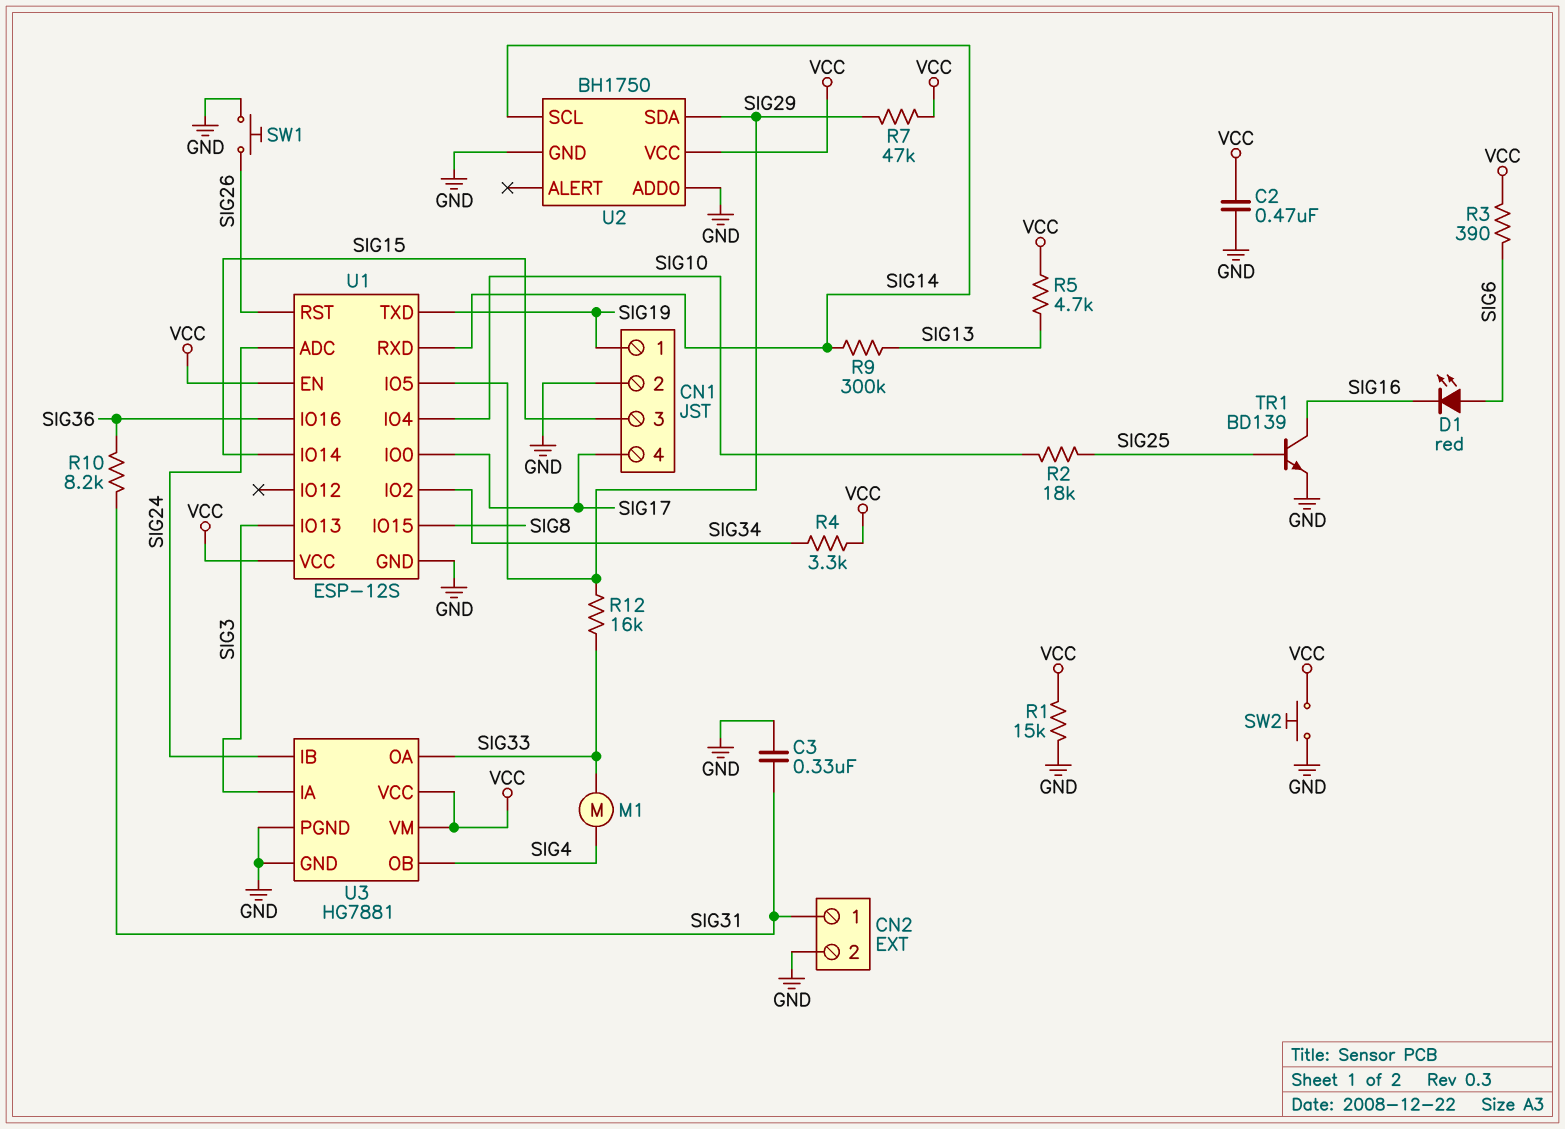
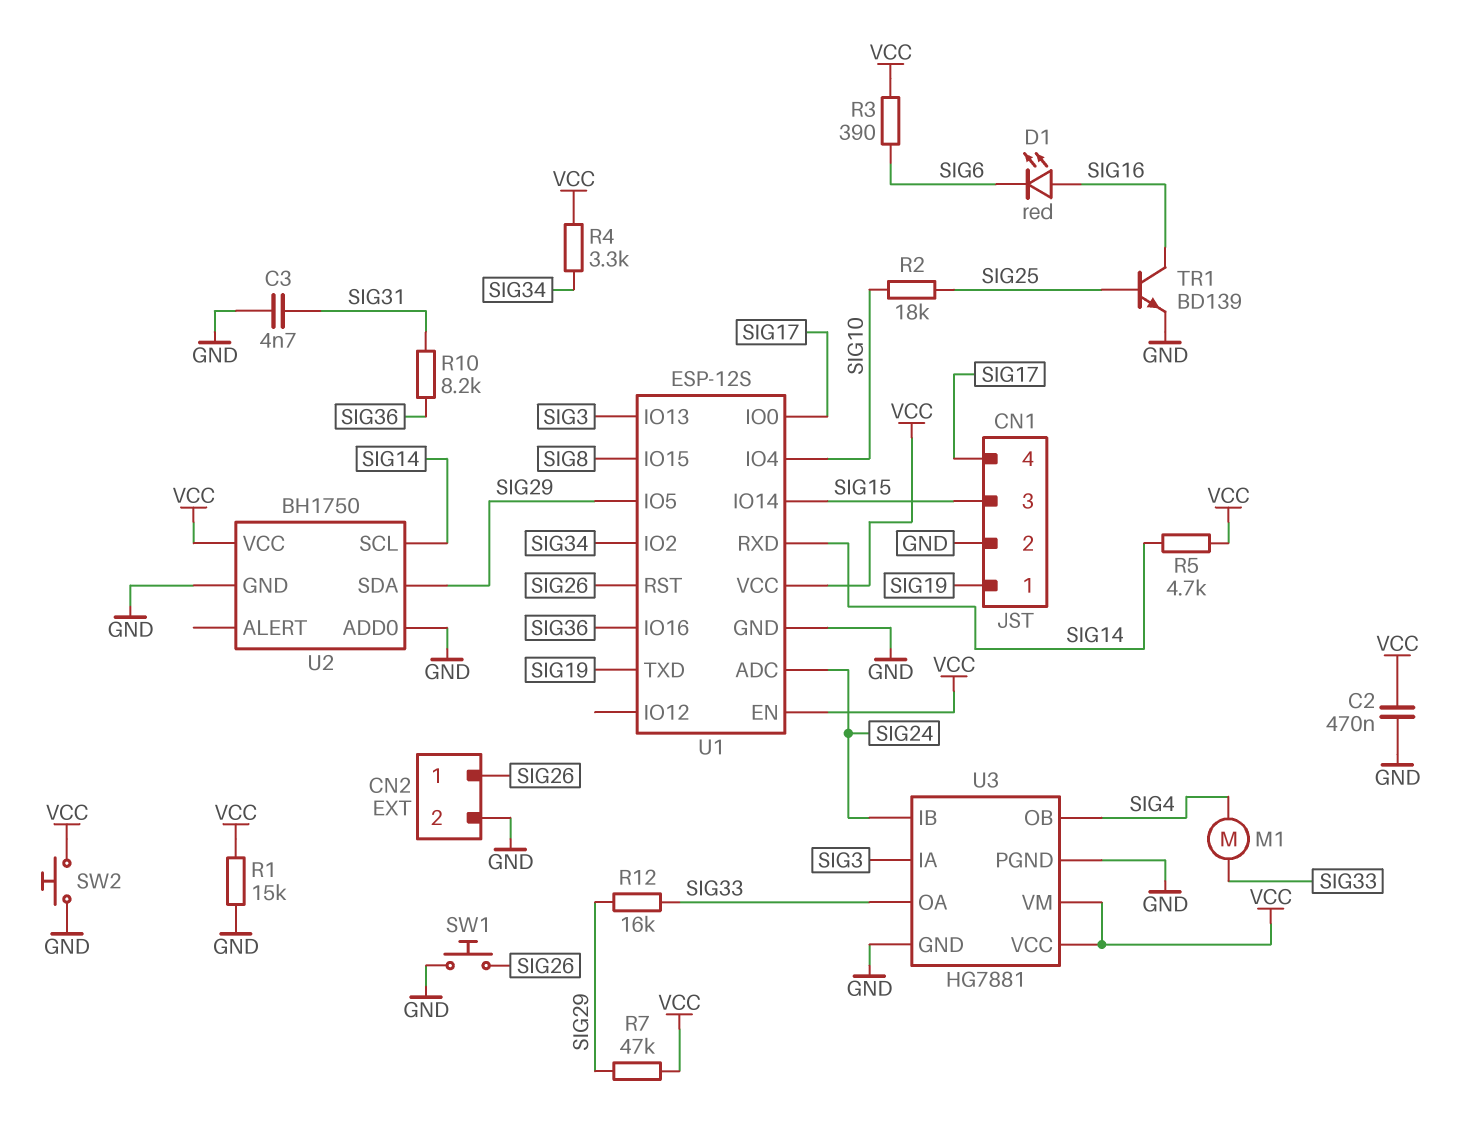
C3: 330nF (GND, SIG31) -> 4.7nF (GND, SIG31)
CN2 pin 1: SIG31 -> SIG26
D1: LED red (A SIG6, K SIG16) -> LED red (A SIG16, K SIG6)
R5: 4.7k (SIG13, VCC) -> 4.7k (SIG14, VCC)
R9: 300k (SIG13, SIG14) -> none

